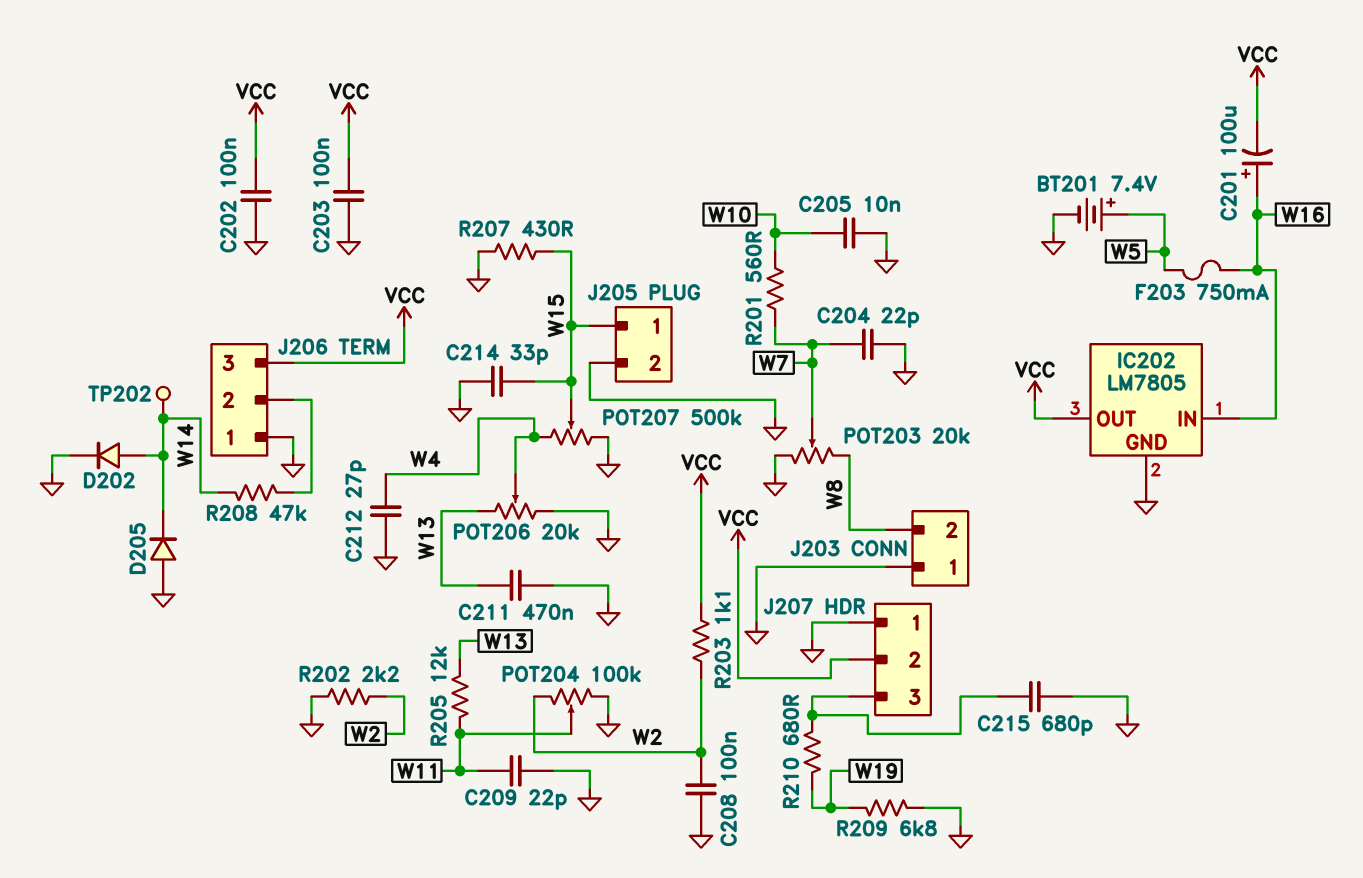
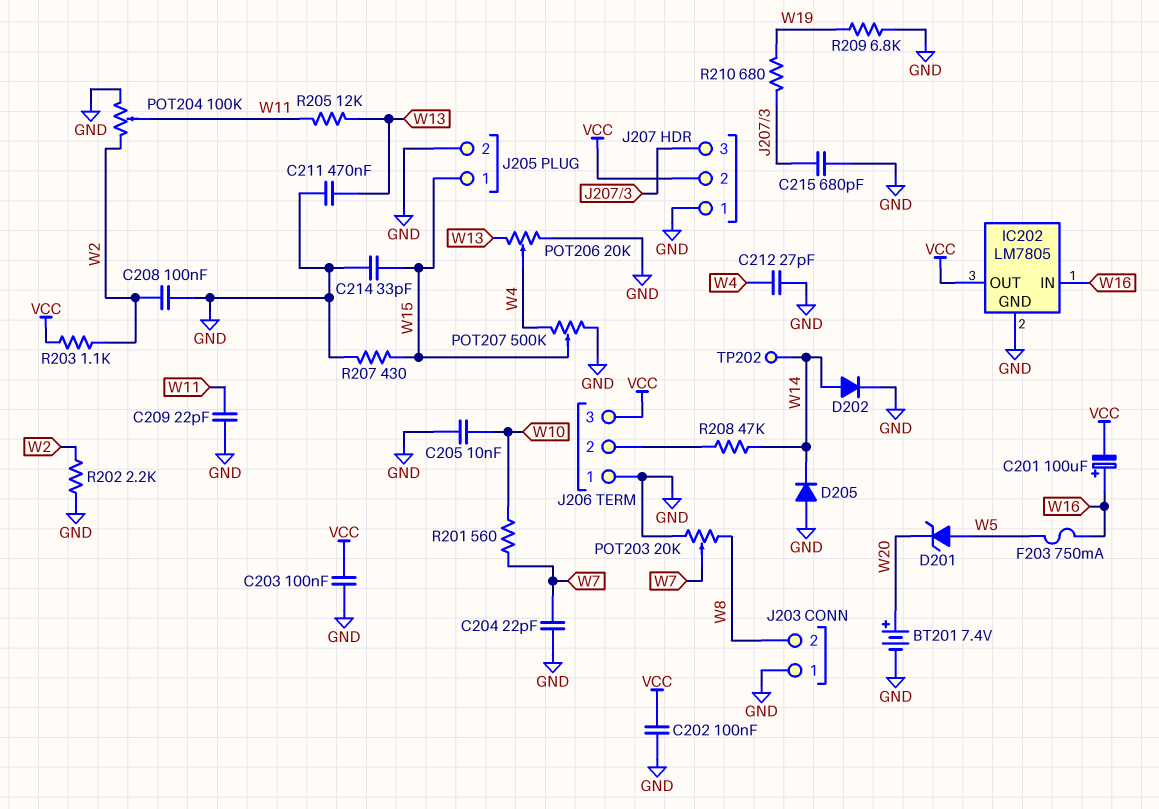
BT201: 7.4V (plus W5, minus GND) -> 7.4V (plus W20, minus GND)
D201: none -> zener (A W5, K W20)

